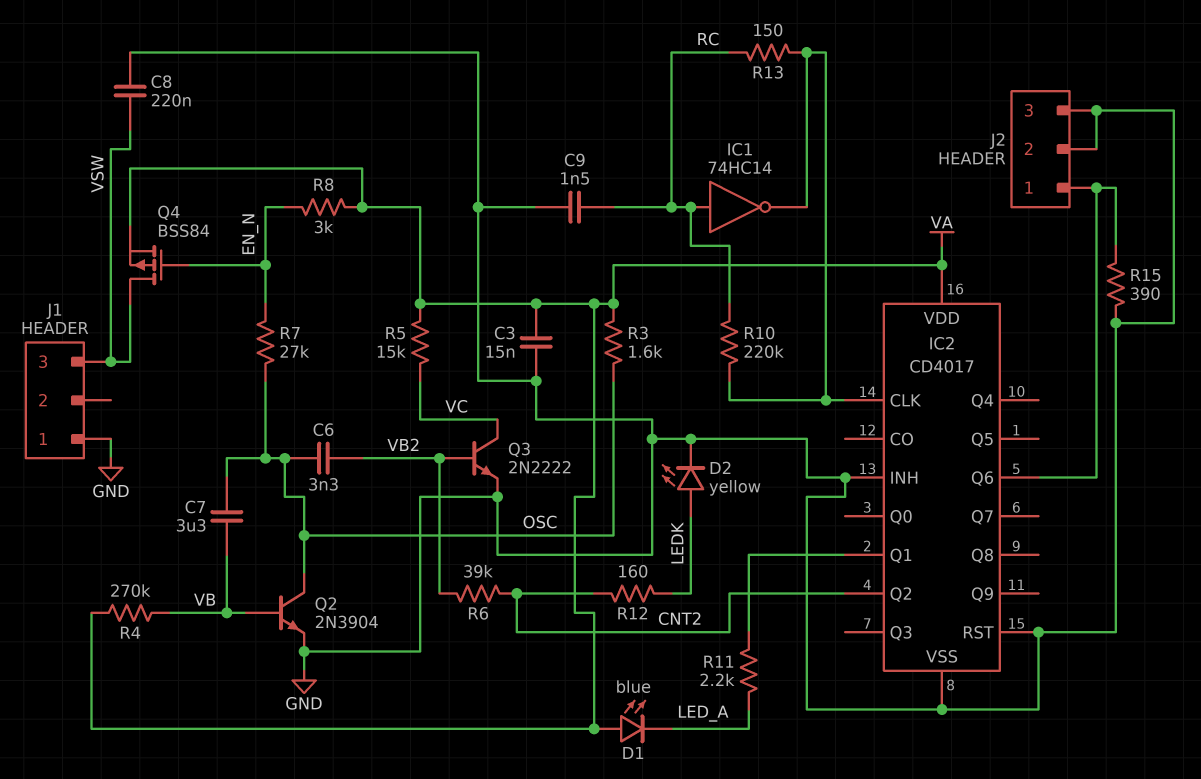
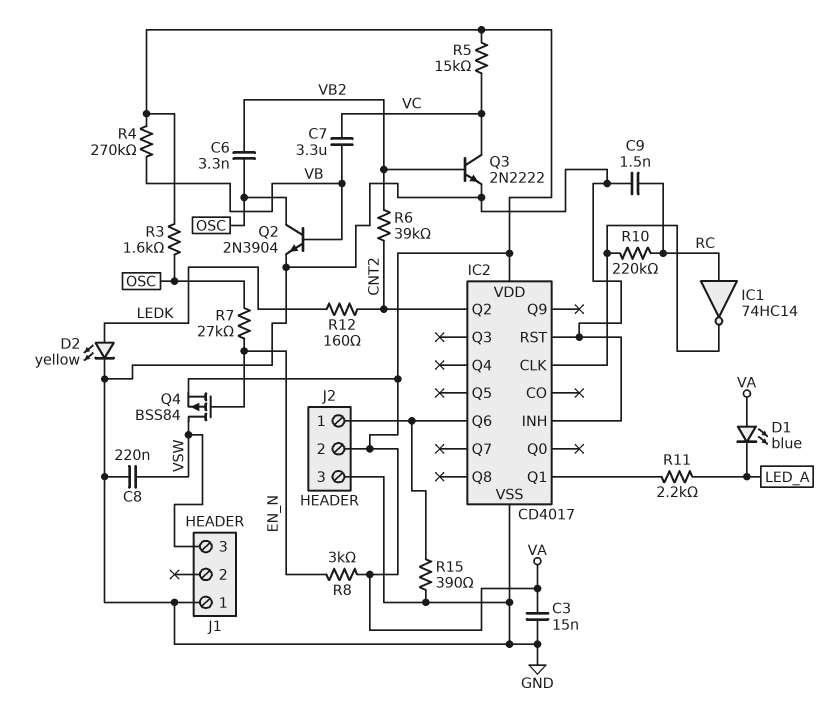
C7: 3.3uF (OSC, VB) -> 3.3uF (VB, VC)
J2 pin 2: GND -> VA
R13: 150 (IC2/CLK, RC) -> none

